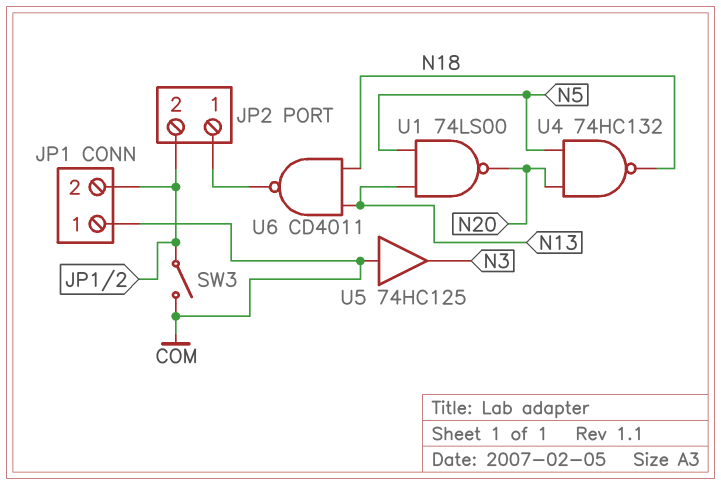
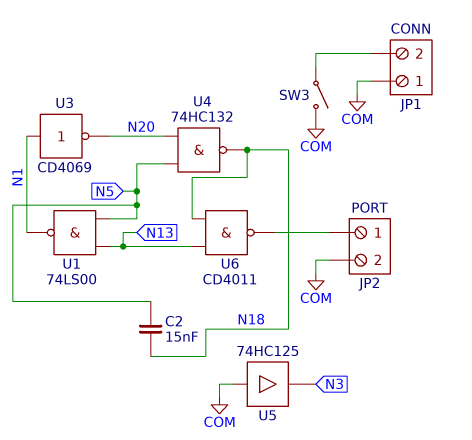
C2: none -> 15nF (N5, N18)
JP2 pin 2: JP1/2 -> COM
U1: NAND 74LS00 (in N5, in N13, out N20) -> NAND 74LS00 (in N5, in N13, out N1)
U3: none -> NOT CD4069 (in N1, out N20)

